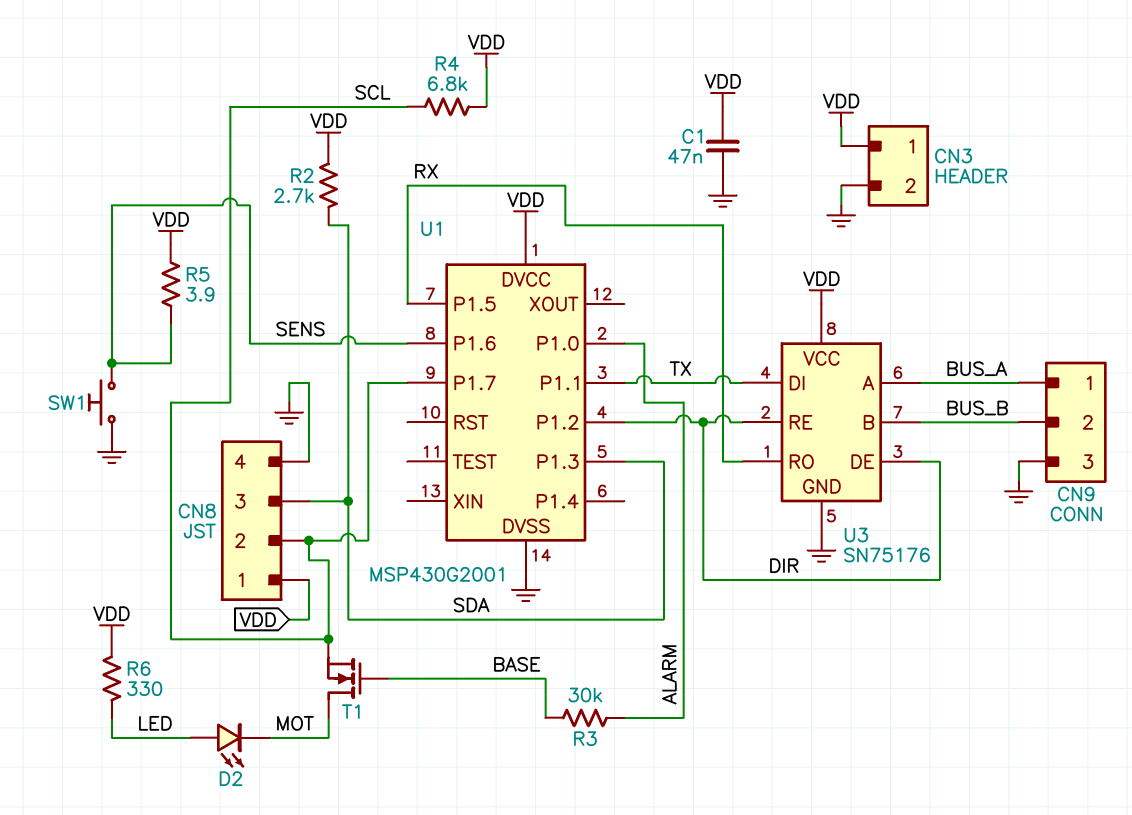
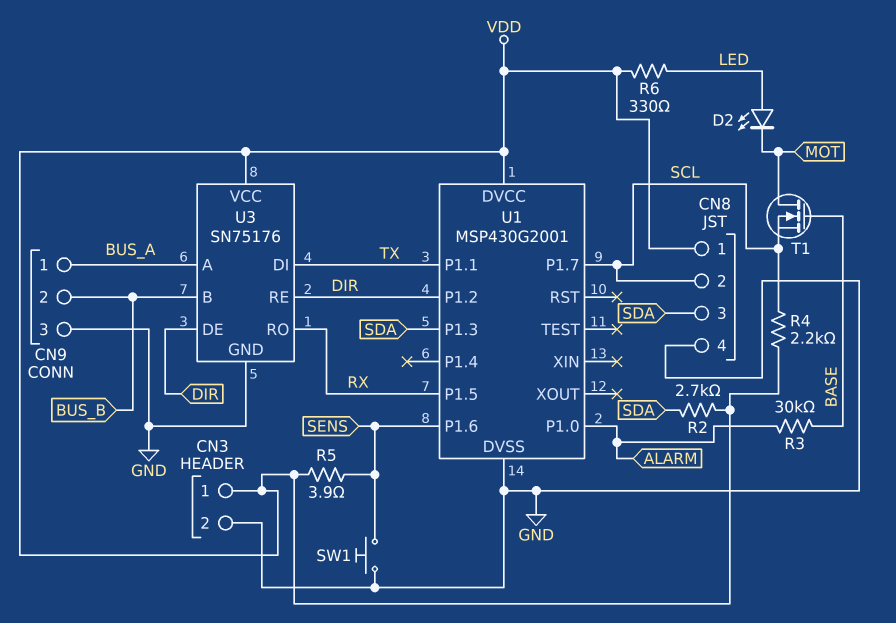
C1: 47nF (GND, VDD) -> none
R4: 6.8k (SCL, VDD) -> 2.2k (SCL, VDD)

